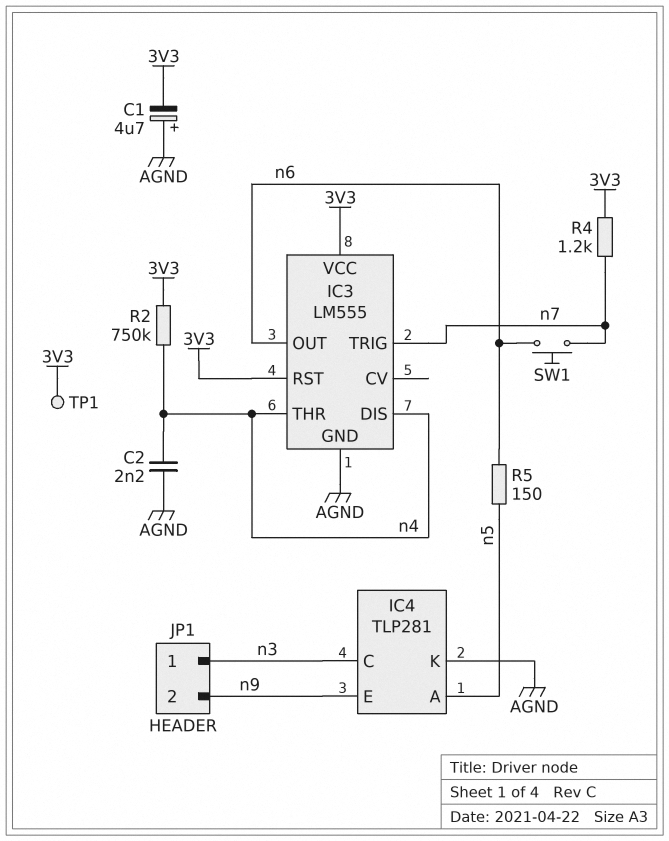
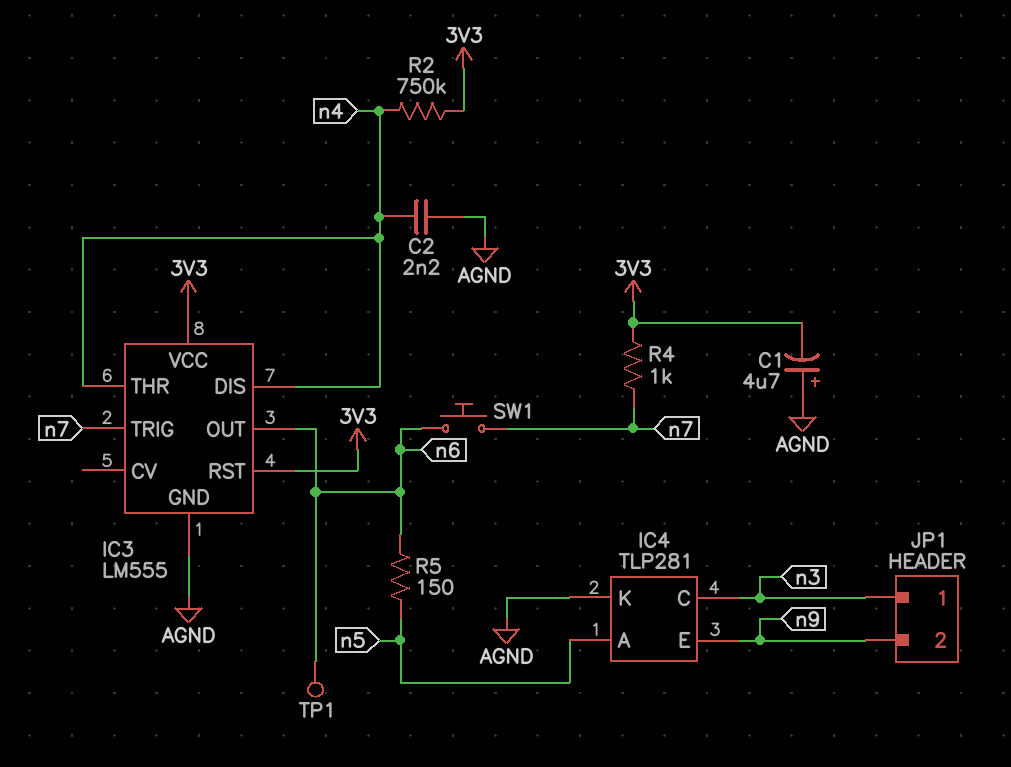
R4: 1.2k (3V3, n7) -> 1k (3V3, n7)
TP1: test point (3V3) -> test point (n6)

